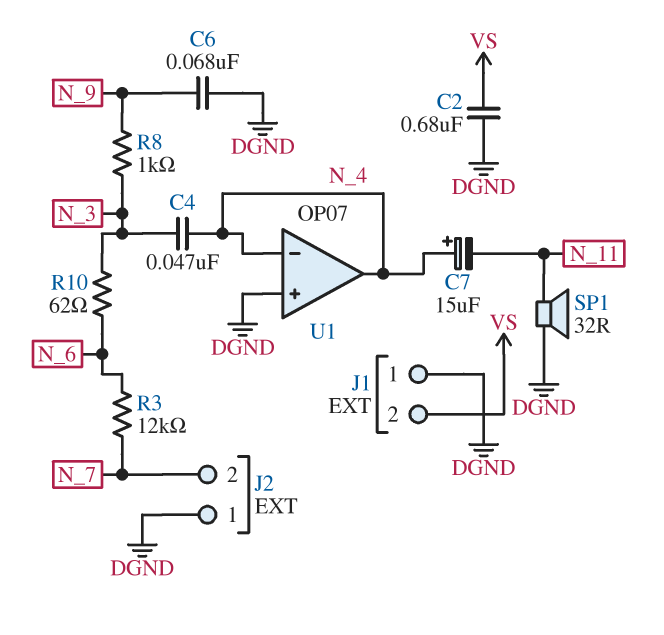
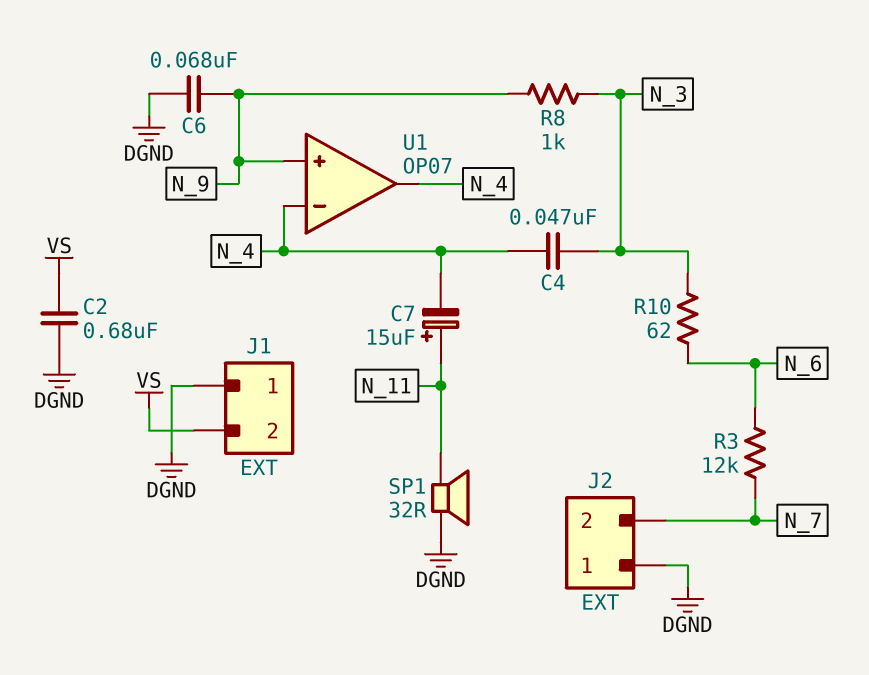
C7: 15uF (plus N_4, minus N_11) -> 15uF (plus N_11, minus N_4)
U1 pin in+: DGND -> N_9

